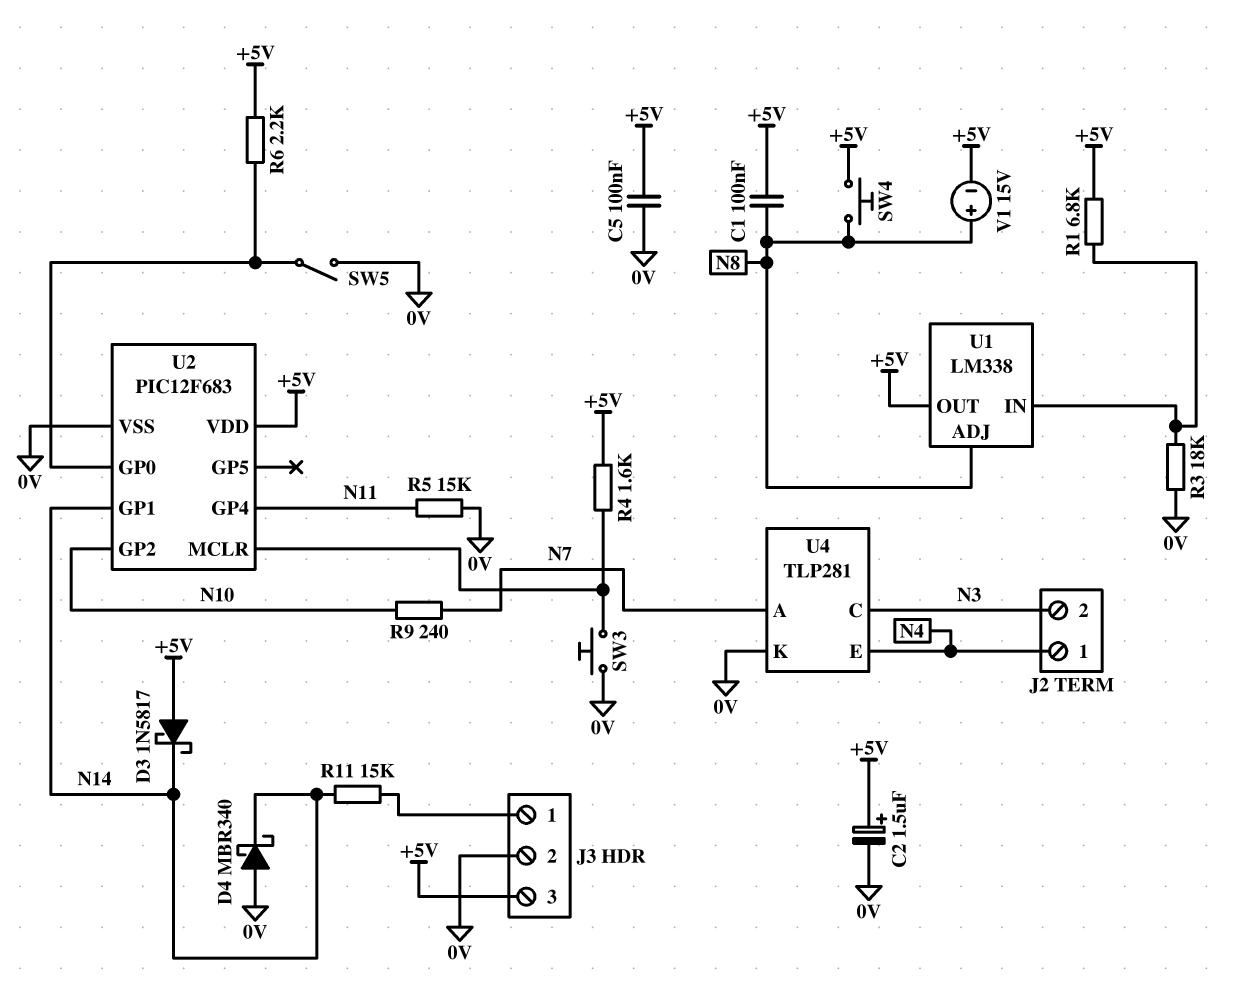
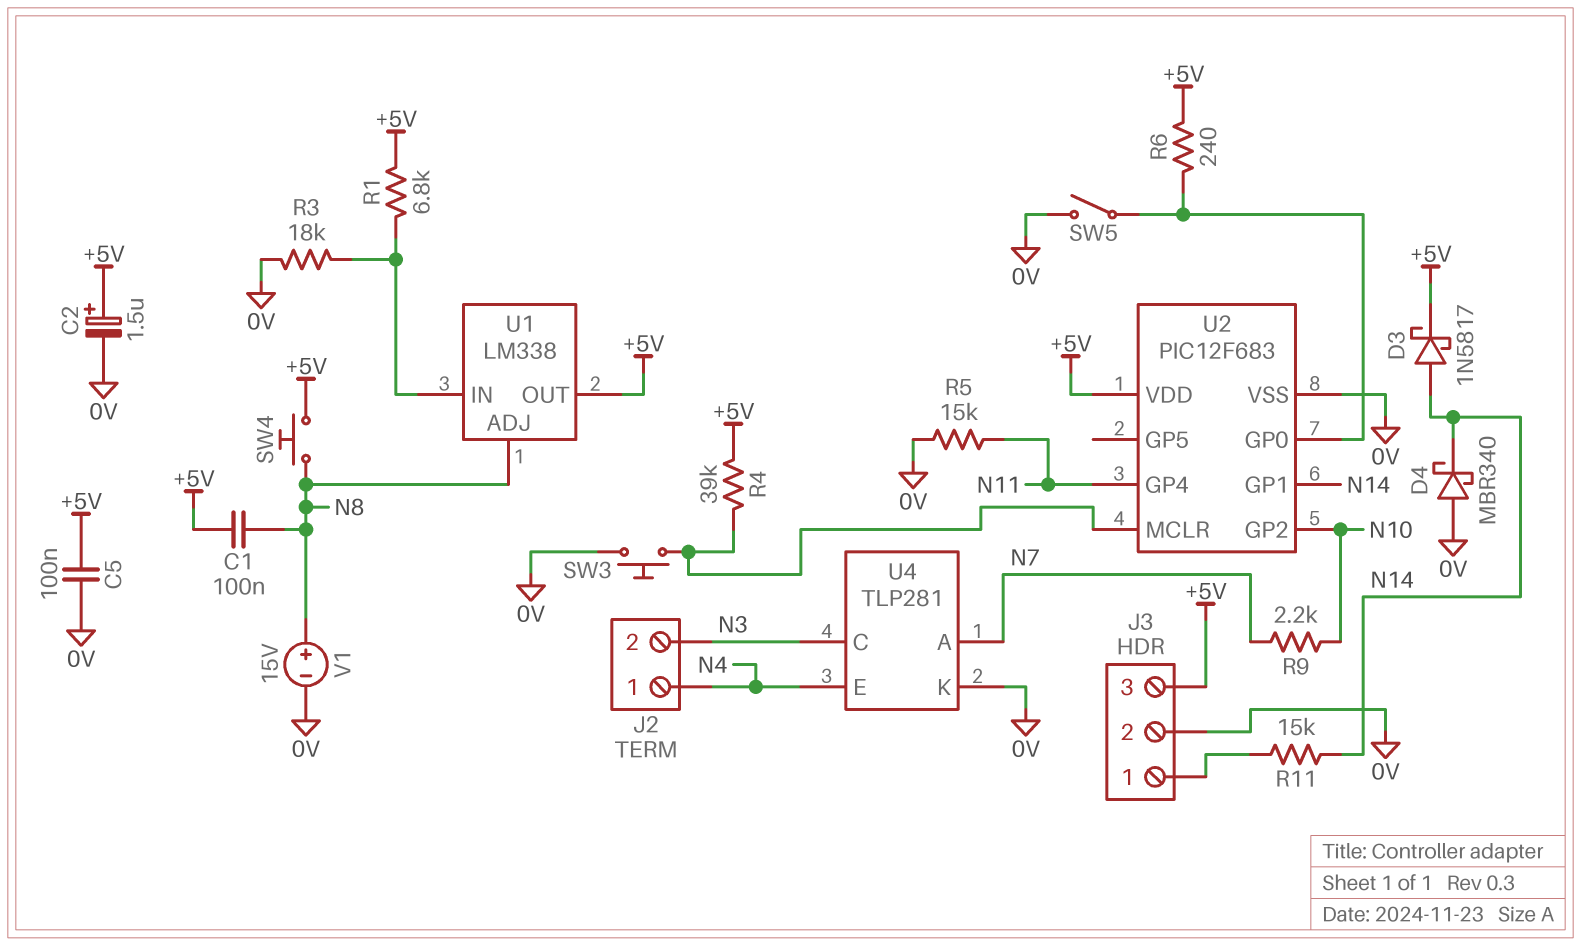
D3: schottky 1N5817 (A +5V, K N14) -> schottky 1N5817 (A N14, K +5V)
R4: 1.6k (+5V, U2/MCLR) -> 39k (+5V, U2/MCLR)
R6: 2.2k (+5V, U2/GP0) -> 240 (+5V, U2/GP0)
R9: 240 (N7, N10) -> 2.2k (N7, N10)
V1: 15V (plus N8, minus +5V) -> 15V (plus N8, minus 0V)

